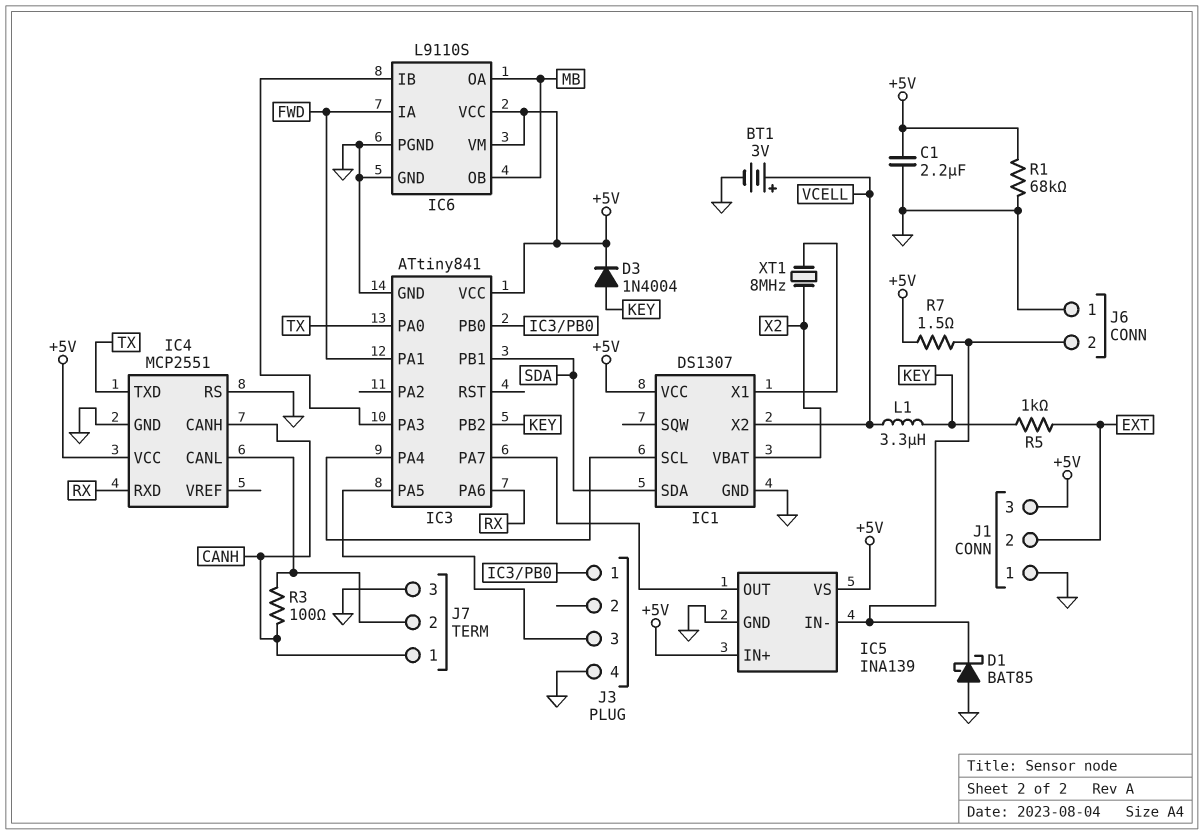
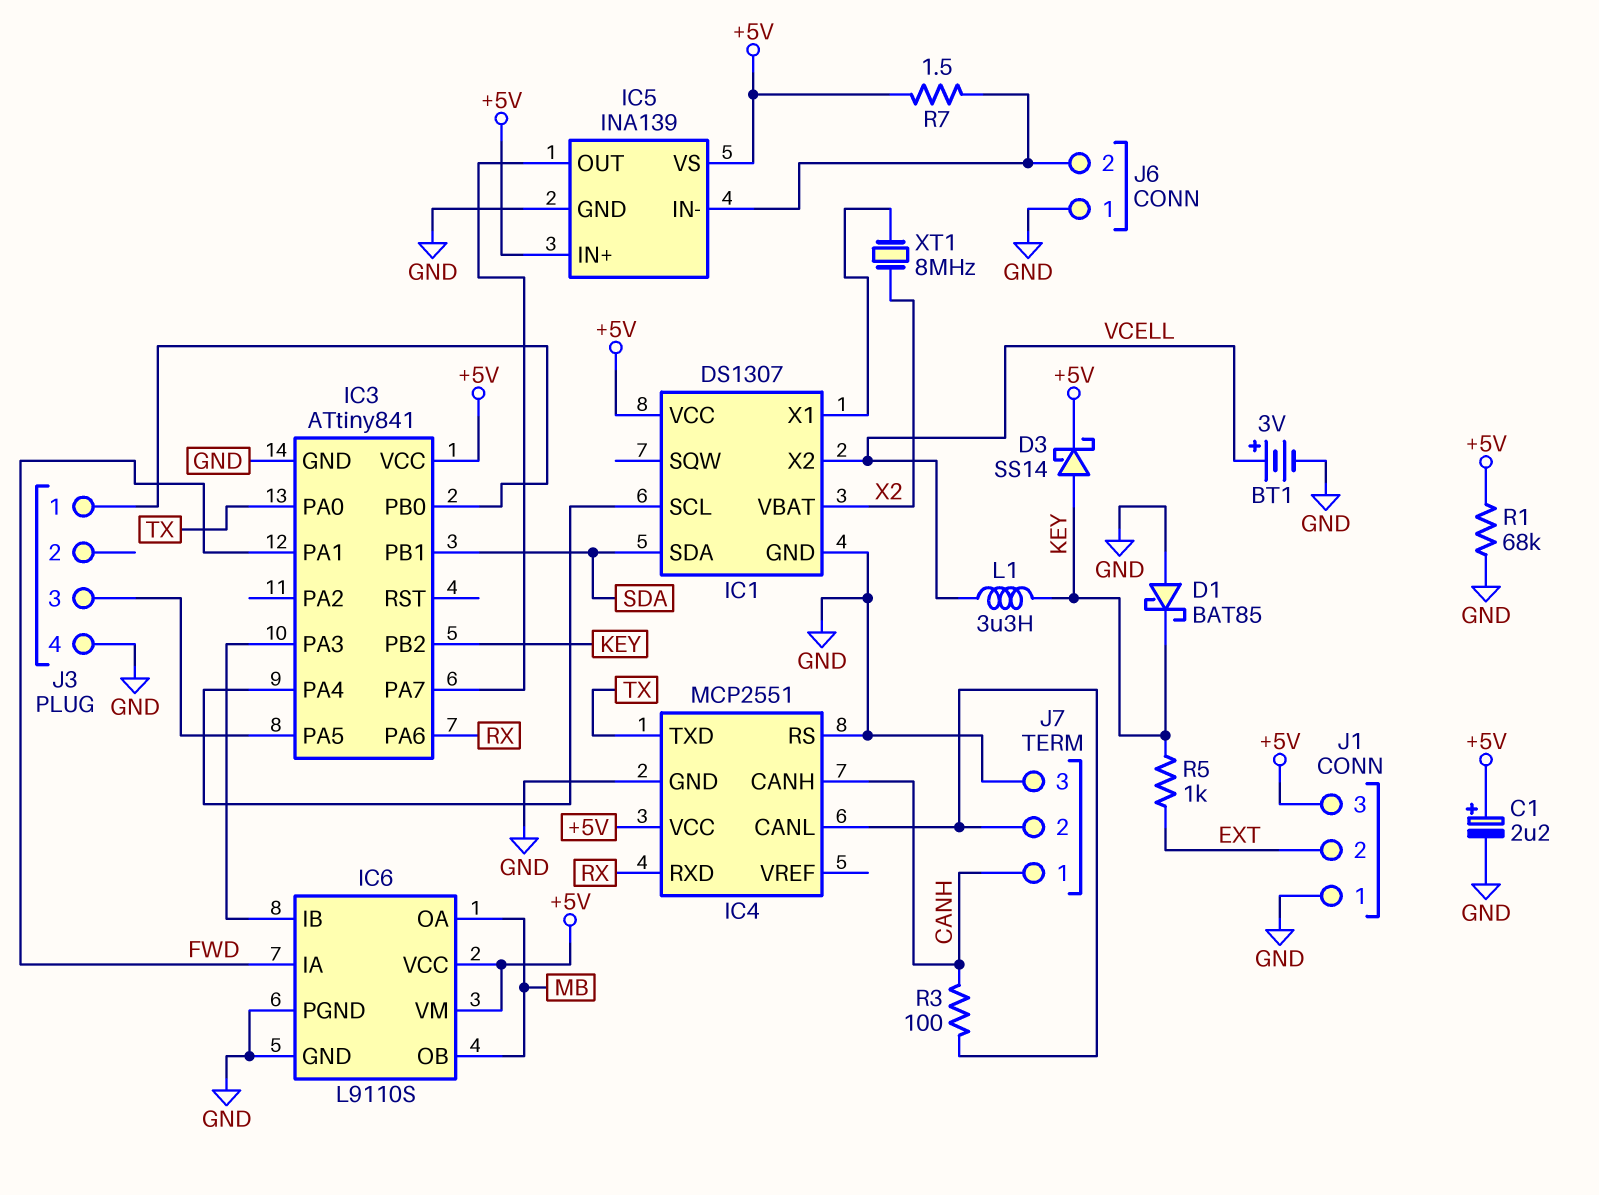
C1: 2.2uF (+5V, GND) -> 2.2uF (plus +5V, minus GND)
D1: schottky BAT85 (A GND, K IC5/IN-) -> schottky BAT85 (A GND, K KEY)
D3: diode 1N4004 (A KEY, K +5V) -> schottky SS14 (A KEY, K +5V)

